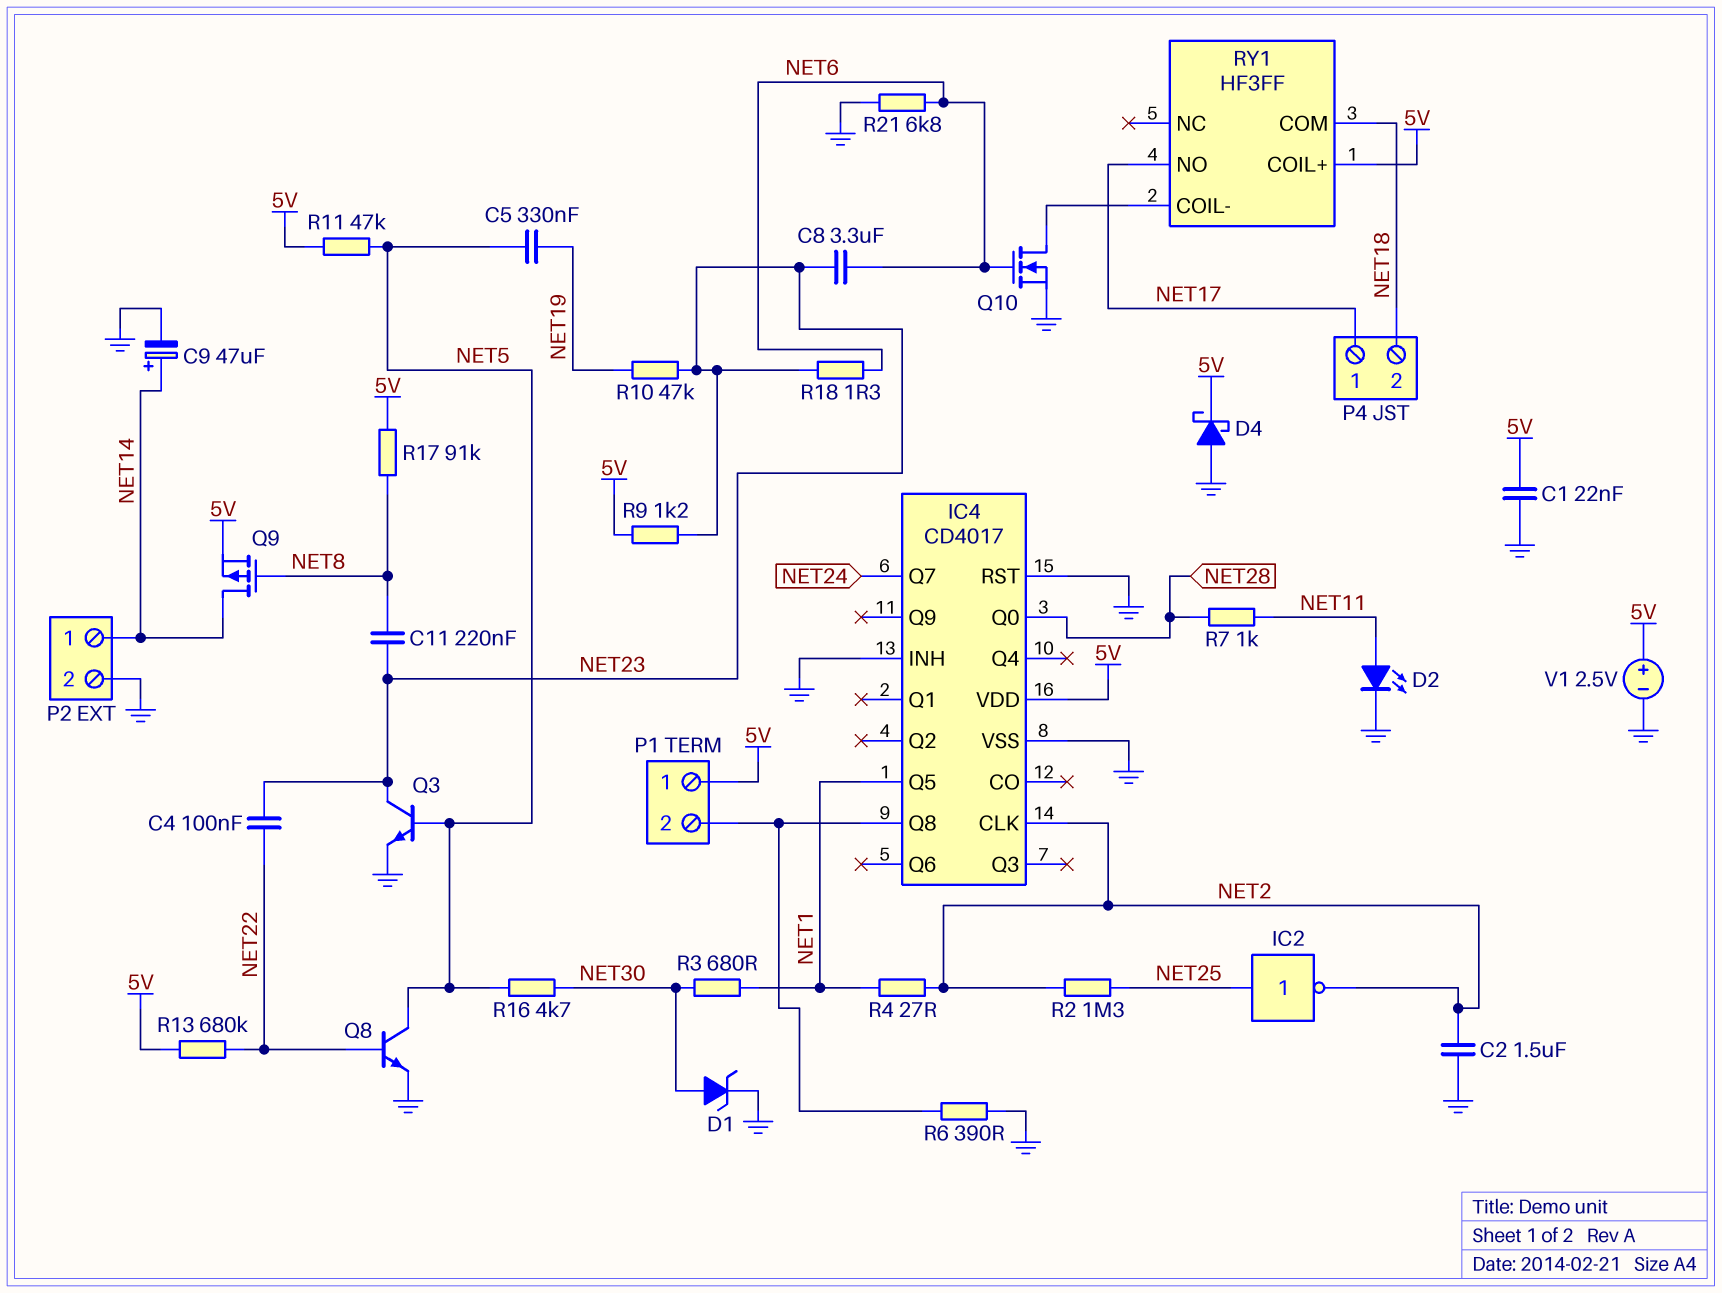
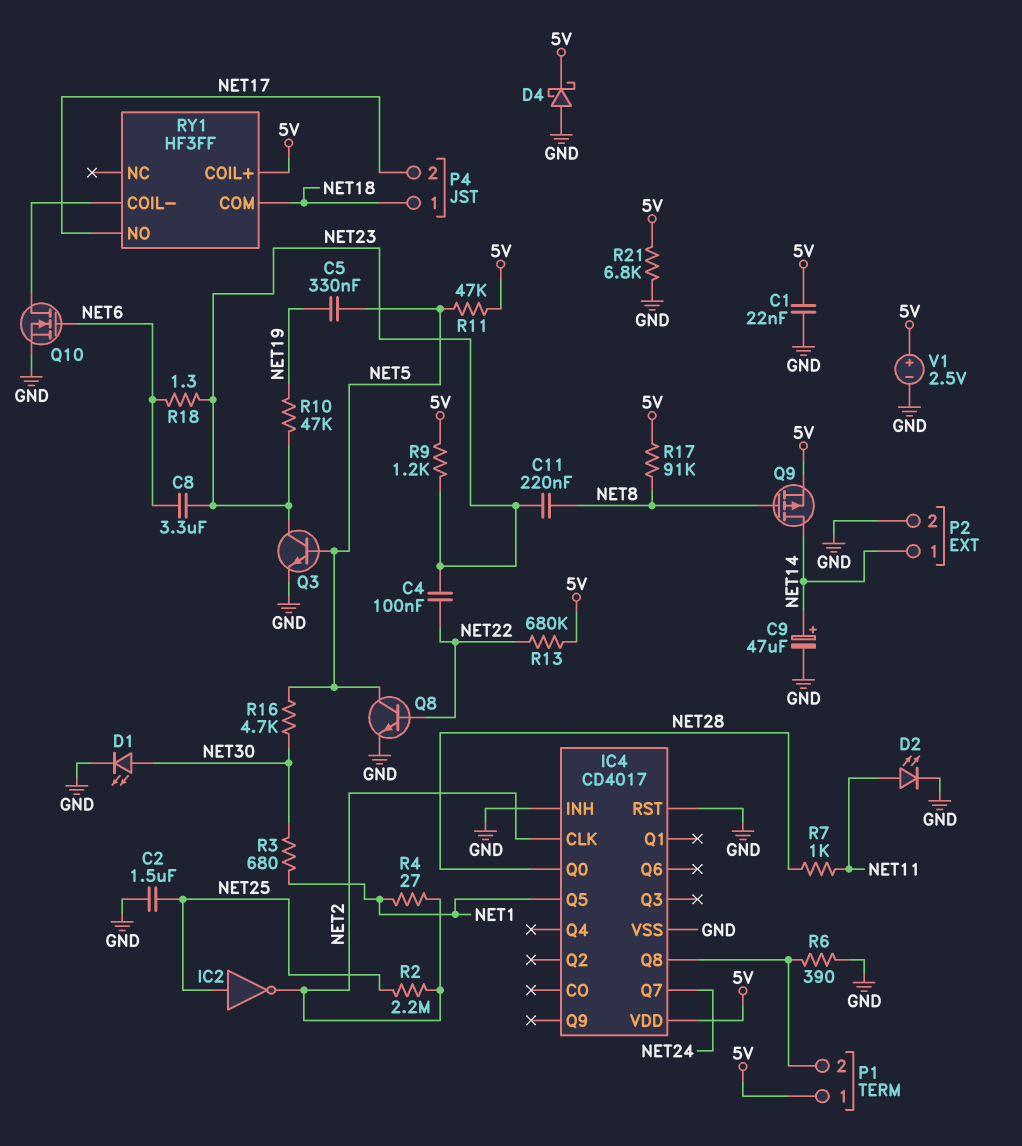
C2: 1.5uF (GND, NET2) -> 1.5uF (GND, NET25)
D1: zener (A NET30, K GND) -> LED (A NET30, K GND)
P4 pin 1: NET17 -> NET18
P4 pin 2: NET18 -> NET17
R2: 1.3M (NET2, NET25) -> 2.2M (NET2, NET25)
R21: 6.8k (GND, NET6) -> 6.8k (5V, GND)

